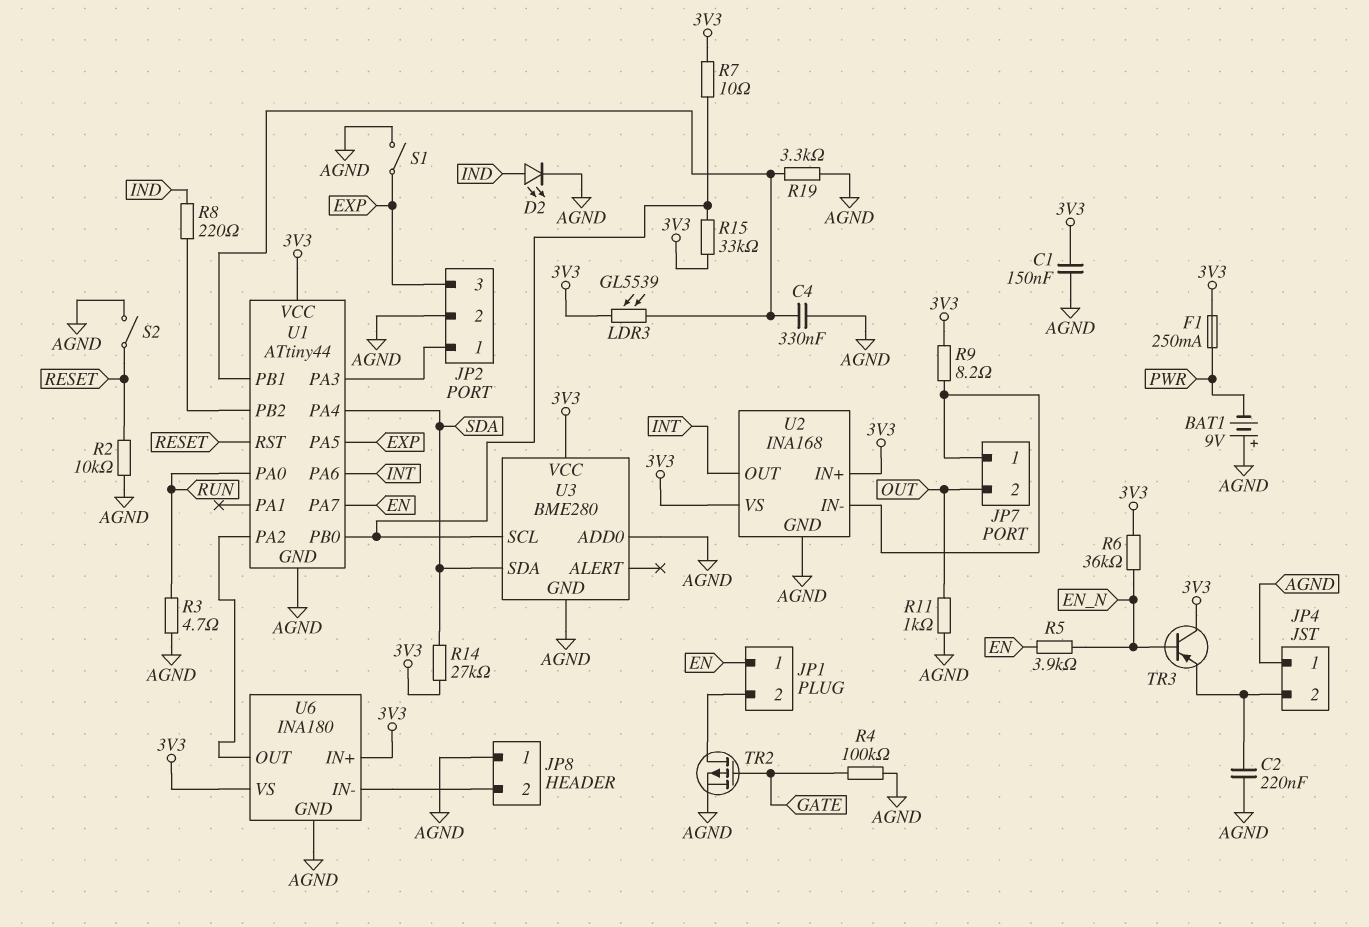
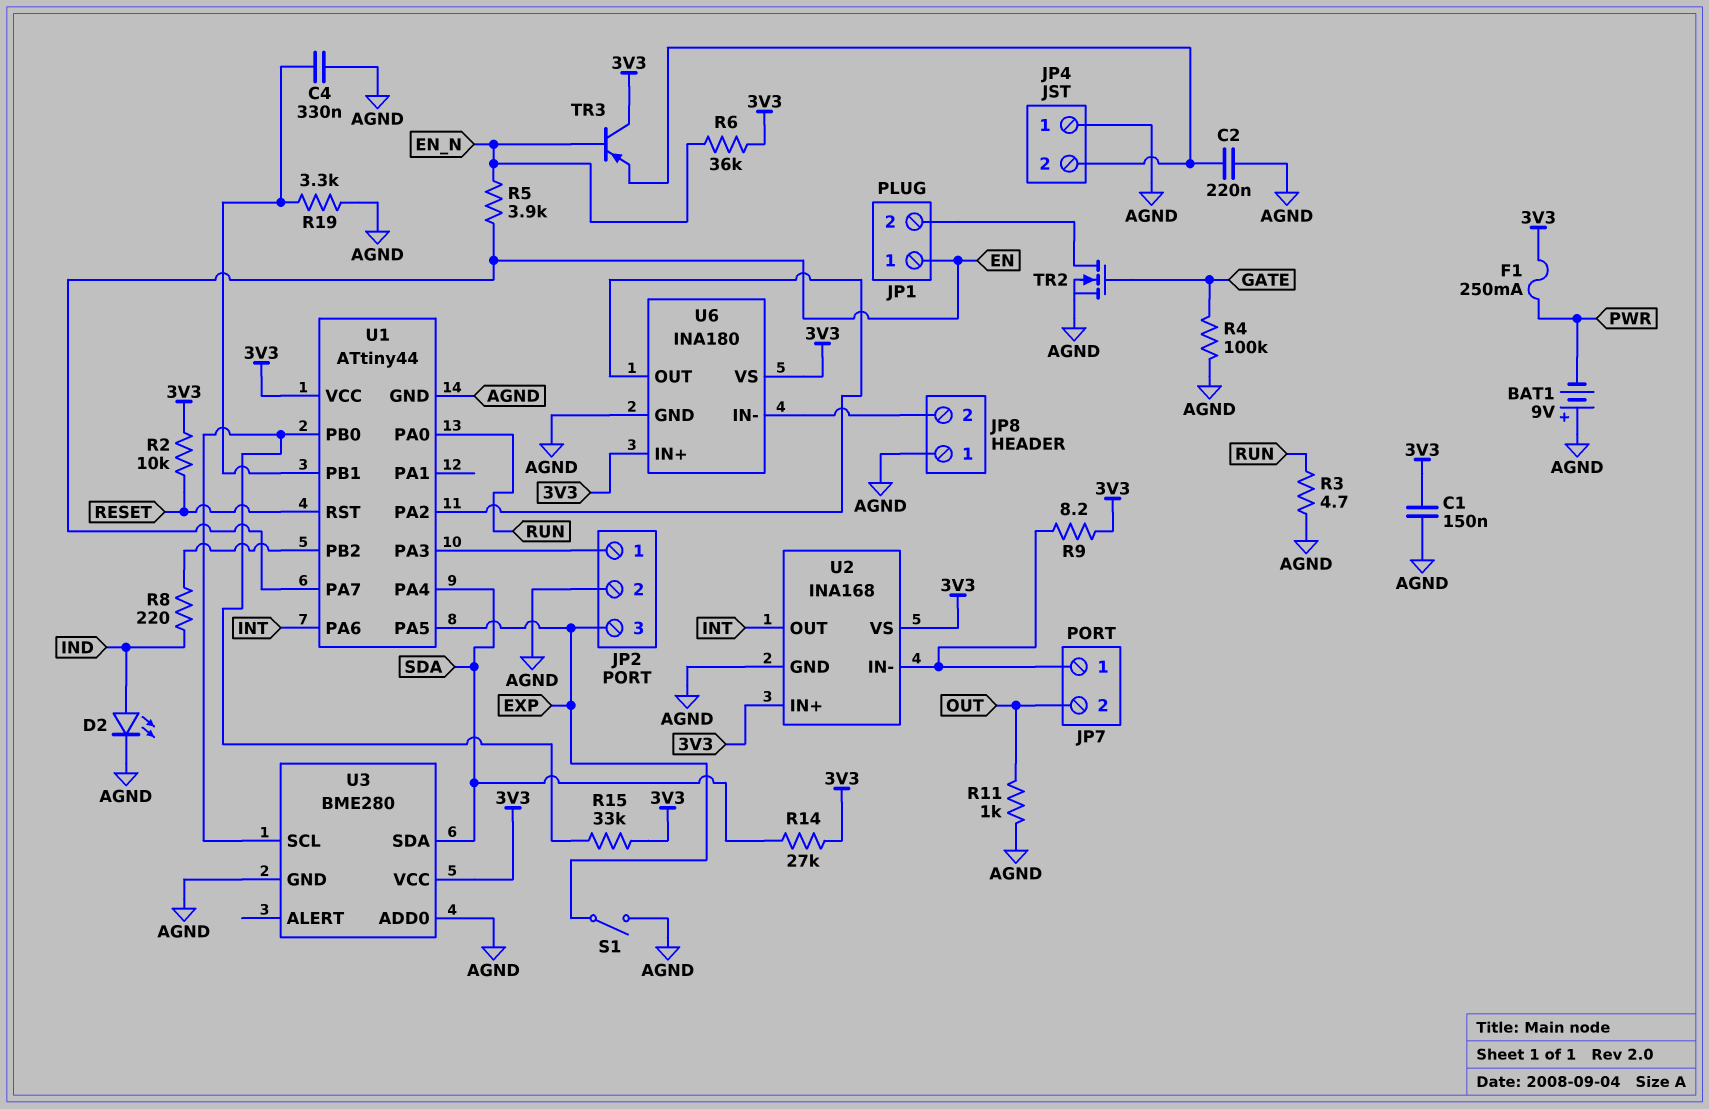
LDR3: GL5539 (3V3, U1/PB1) -> none
R2: 10k (AGND, RESET) -> 10k (3V3, RESET)
R7: 10 (3V3, U1/PB0) -> none
S2: switch (AGND, RESET) -> none
TR2: PMOS (G GATE, D JP1/2, S AGND) -> NMOS (G GATE, D JP1/2, S AGND)

